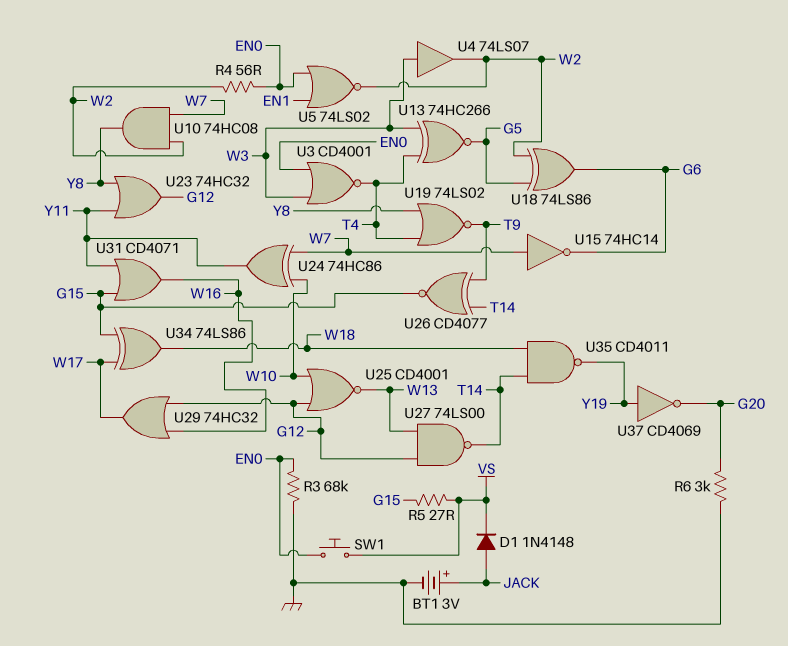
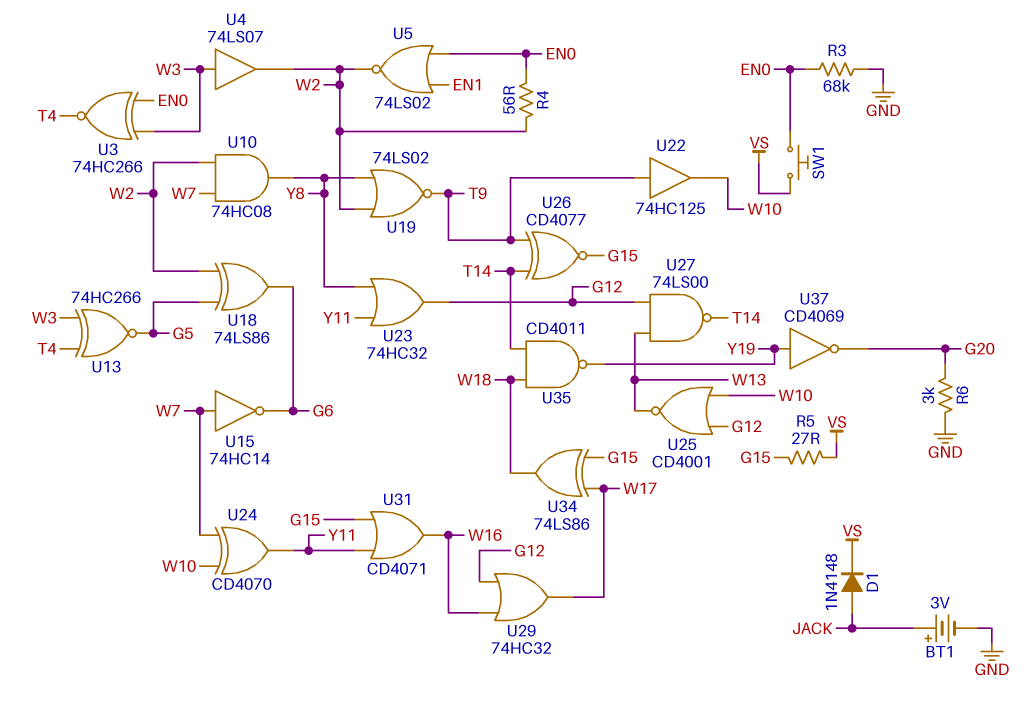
U3: NOR CD4001 (in EN0, in W3, out T4) -> XNOR 74HC266 (in EN0, in W3, out T4)
U19: NOR 74LS02 (in T4, in Y8, out T9) -> NOR 74LS02 (in W2, in Y8, out T9)
U22: none -> buffer 74HC125 (in T9, out W10)
U24: XOR 74HC86 (in W7, in W10, out Y11) -> XOR CD4070 (in W7, in W10, out Y11)

